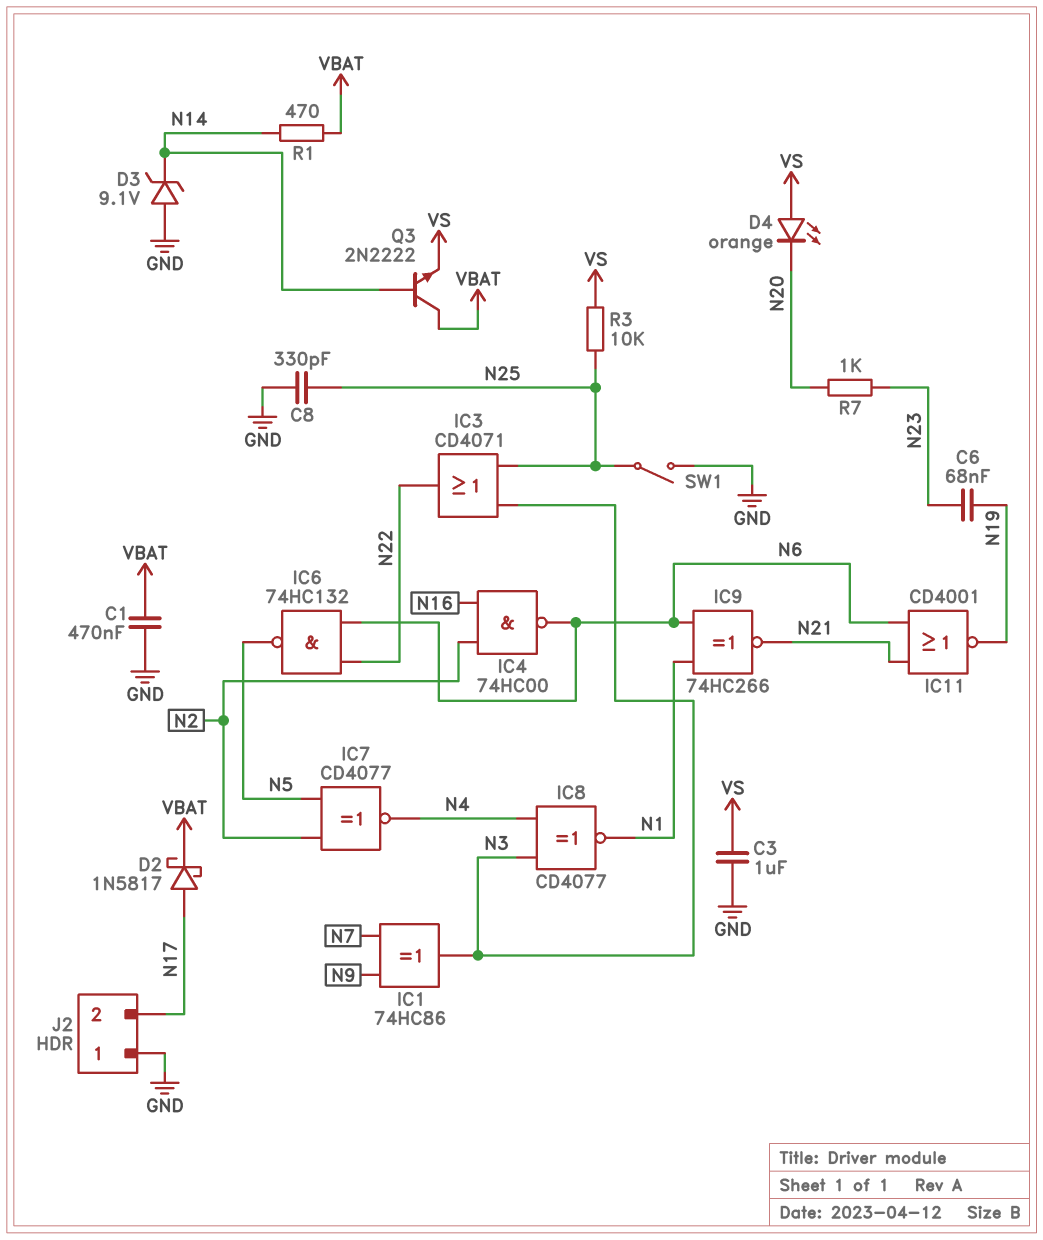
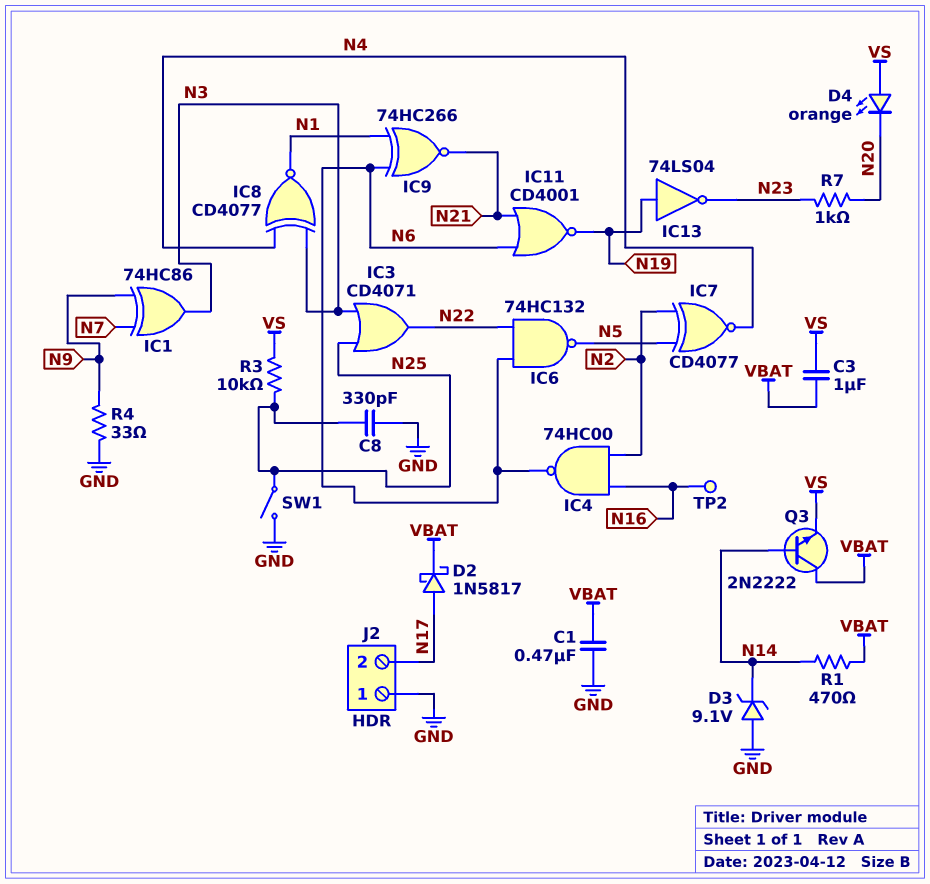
C3: 1uF (GND, VS) -> 1uF (VBAT, VS)
C6: 68nF (N19, N23) -> none
IC13: none -> NOT 74LS04 (in N19, out N23)
R4: none -> 33 (GND, N9)
TP2: none -> test point (N16)

